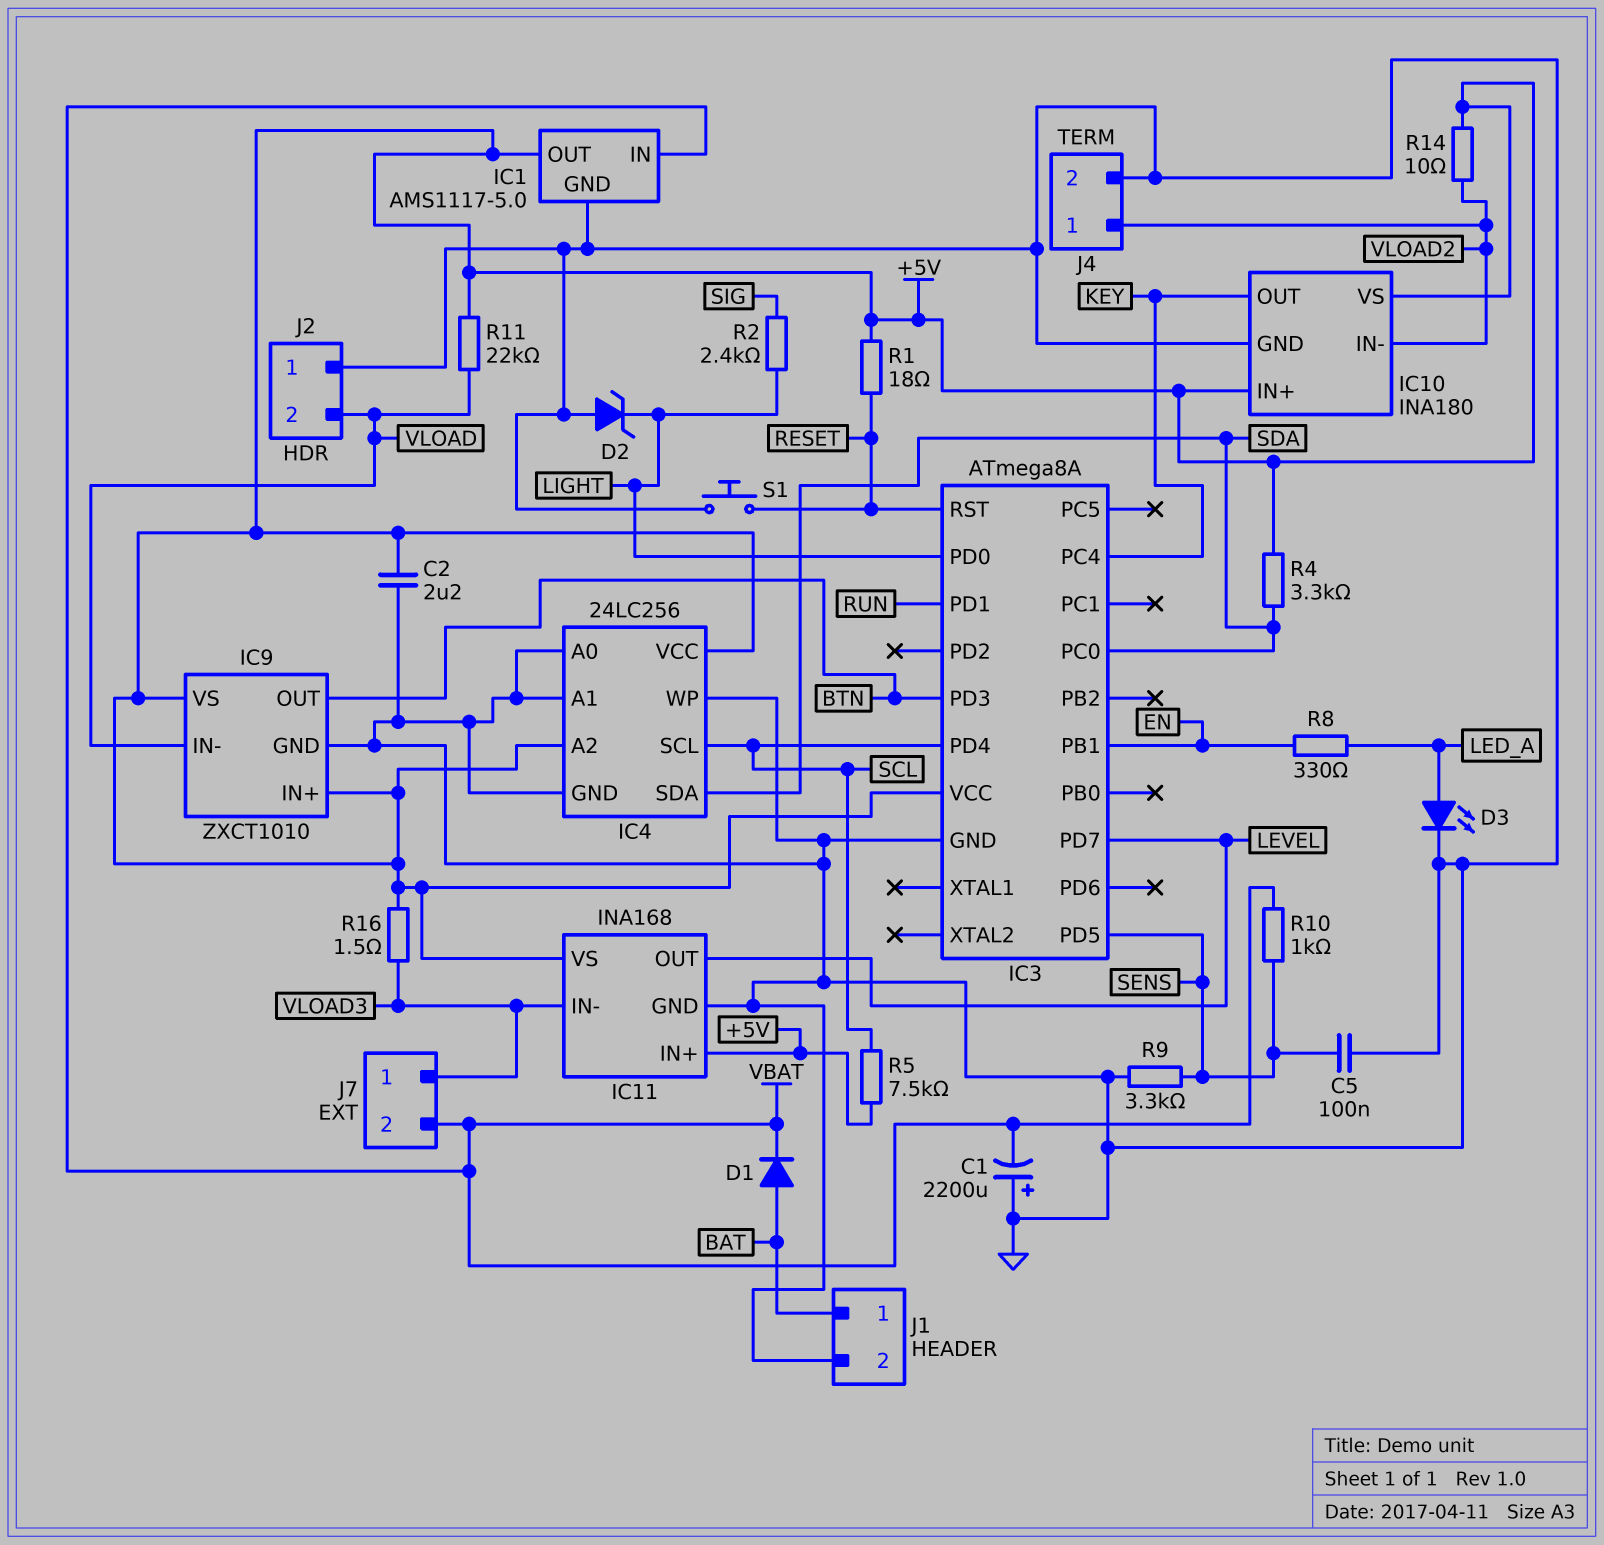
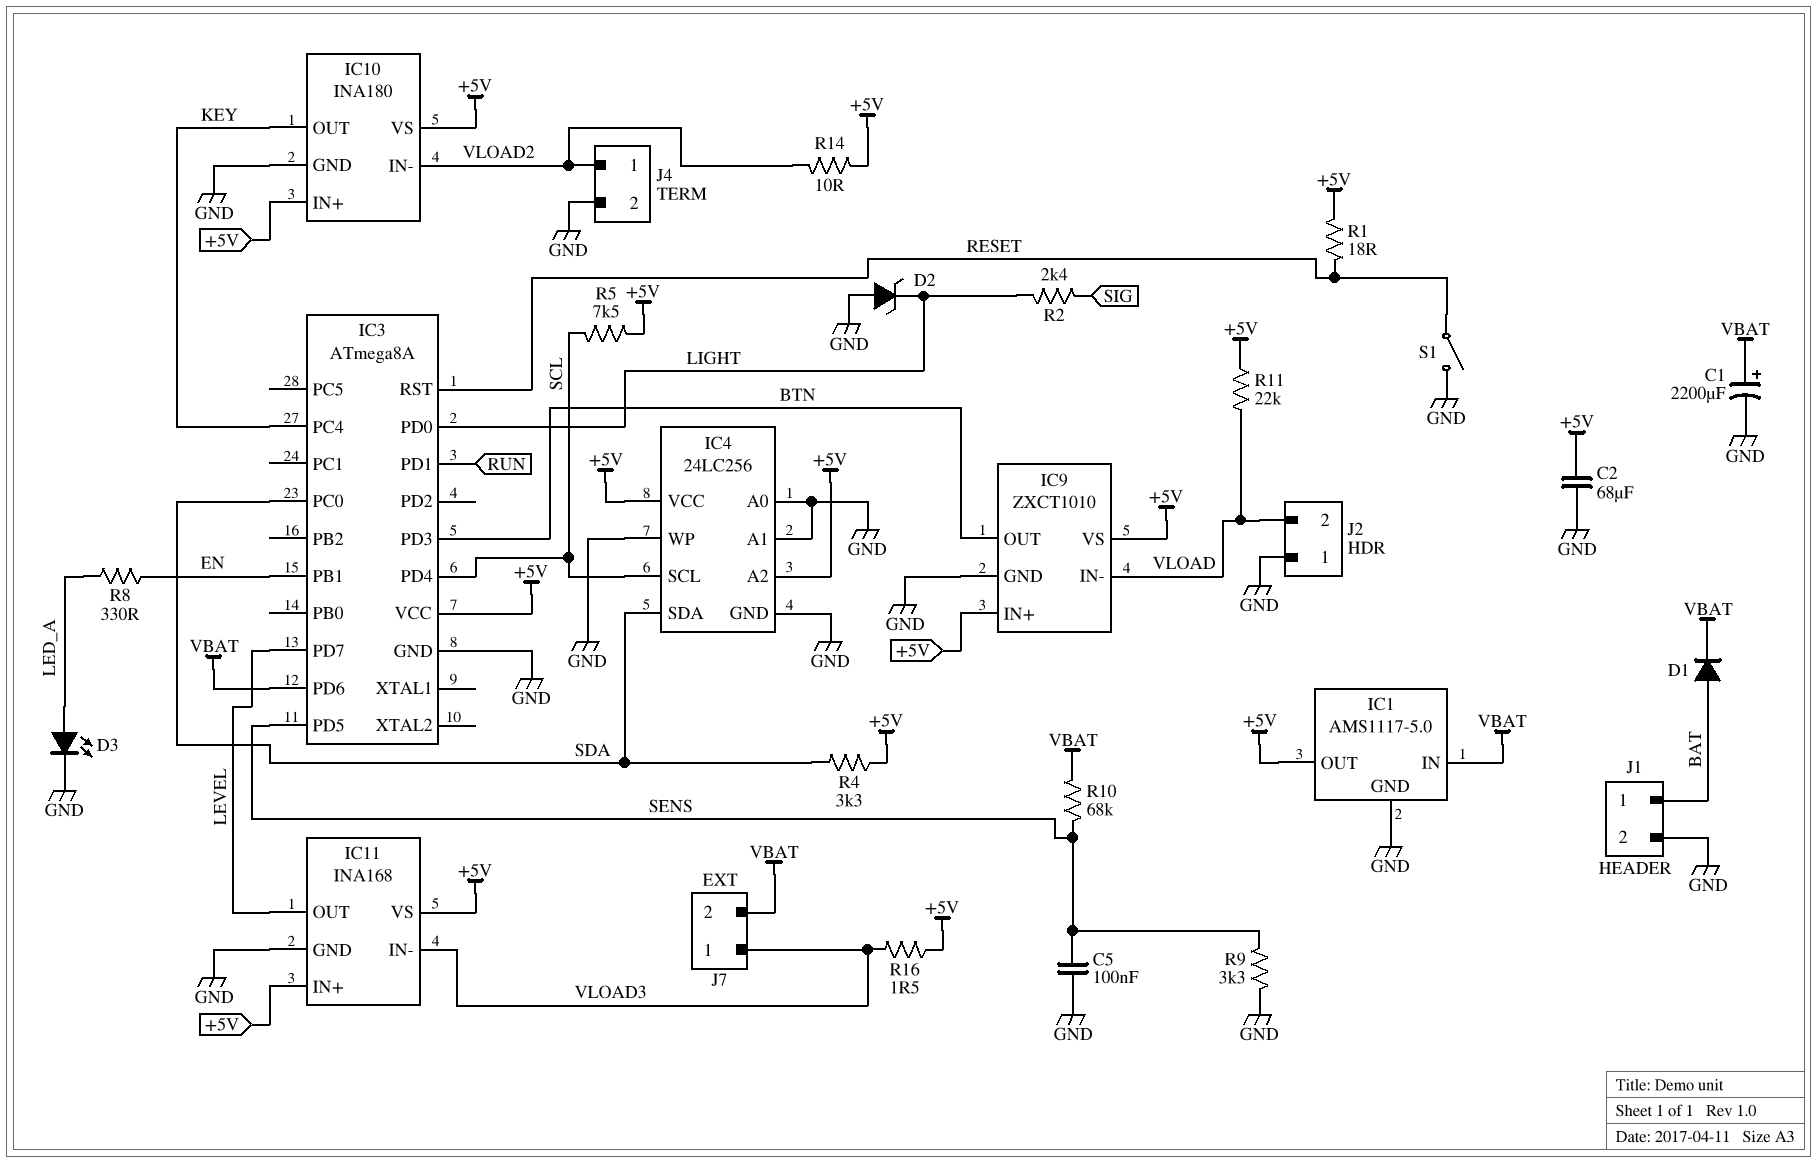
C1: 2200uF (plus GND, minus VBAT) -> 2200uF (plus VBAT, minus GND)
C2: 2.2uF (+5V, GND) -> 68uF (+5V, GND)
IC3 pin PD6: none -> VBAT
R10: 1k (SENS, VBAT) -> 68k (SENS, VBAT)
S1: button (GND, RESET) -> switch (GND, RESET)

